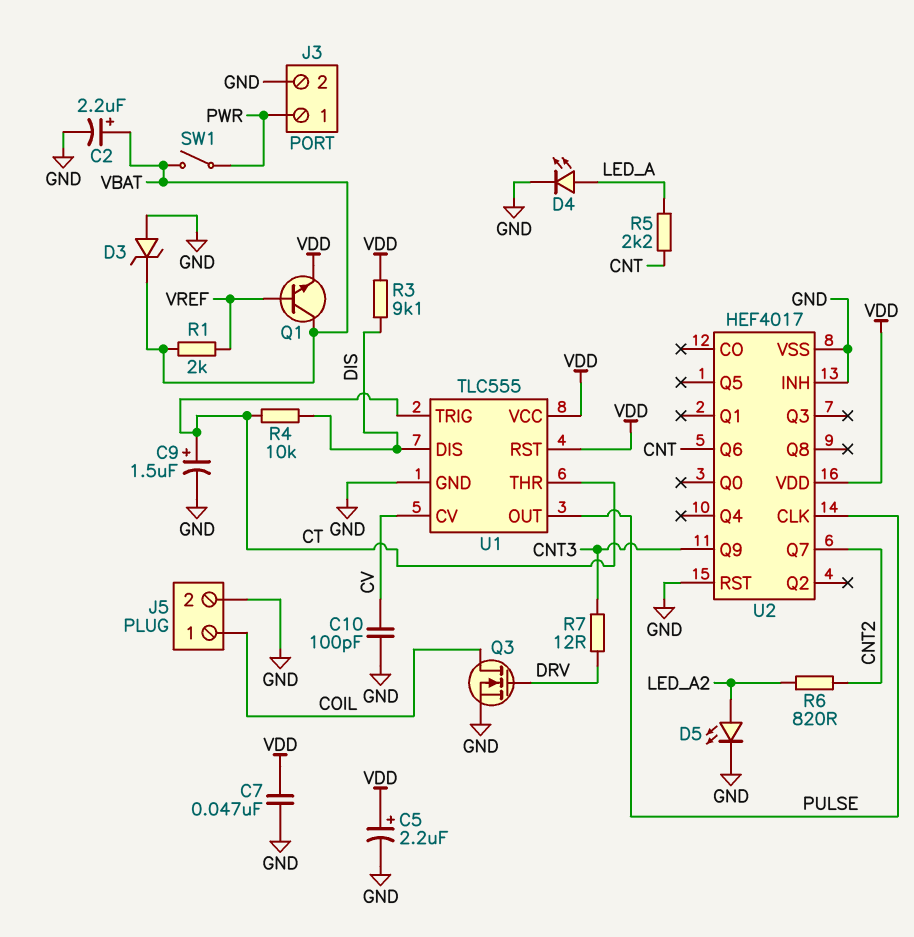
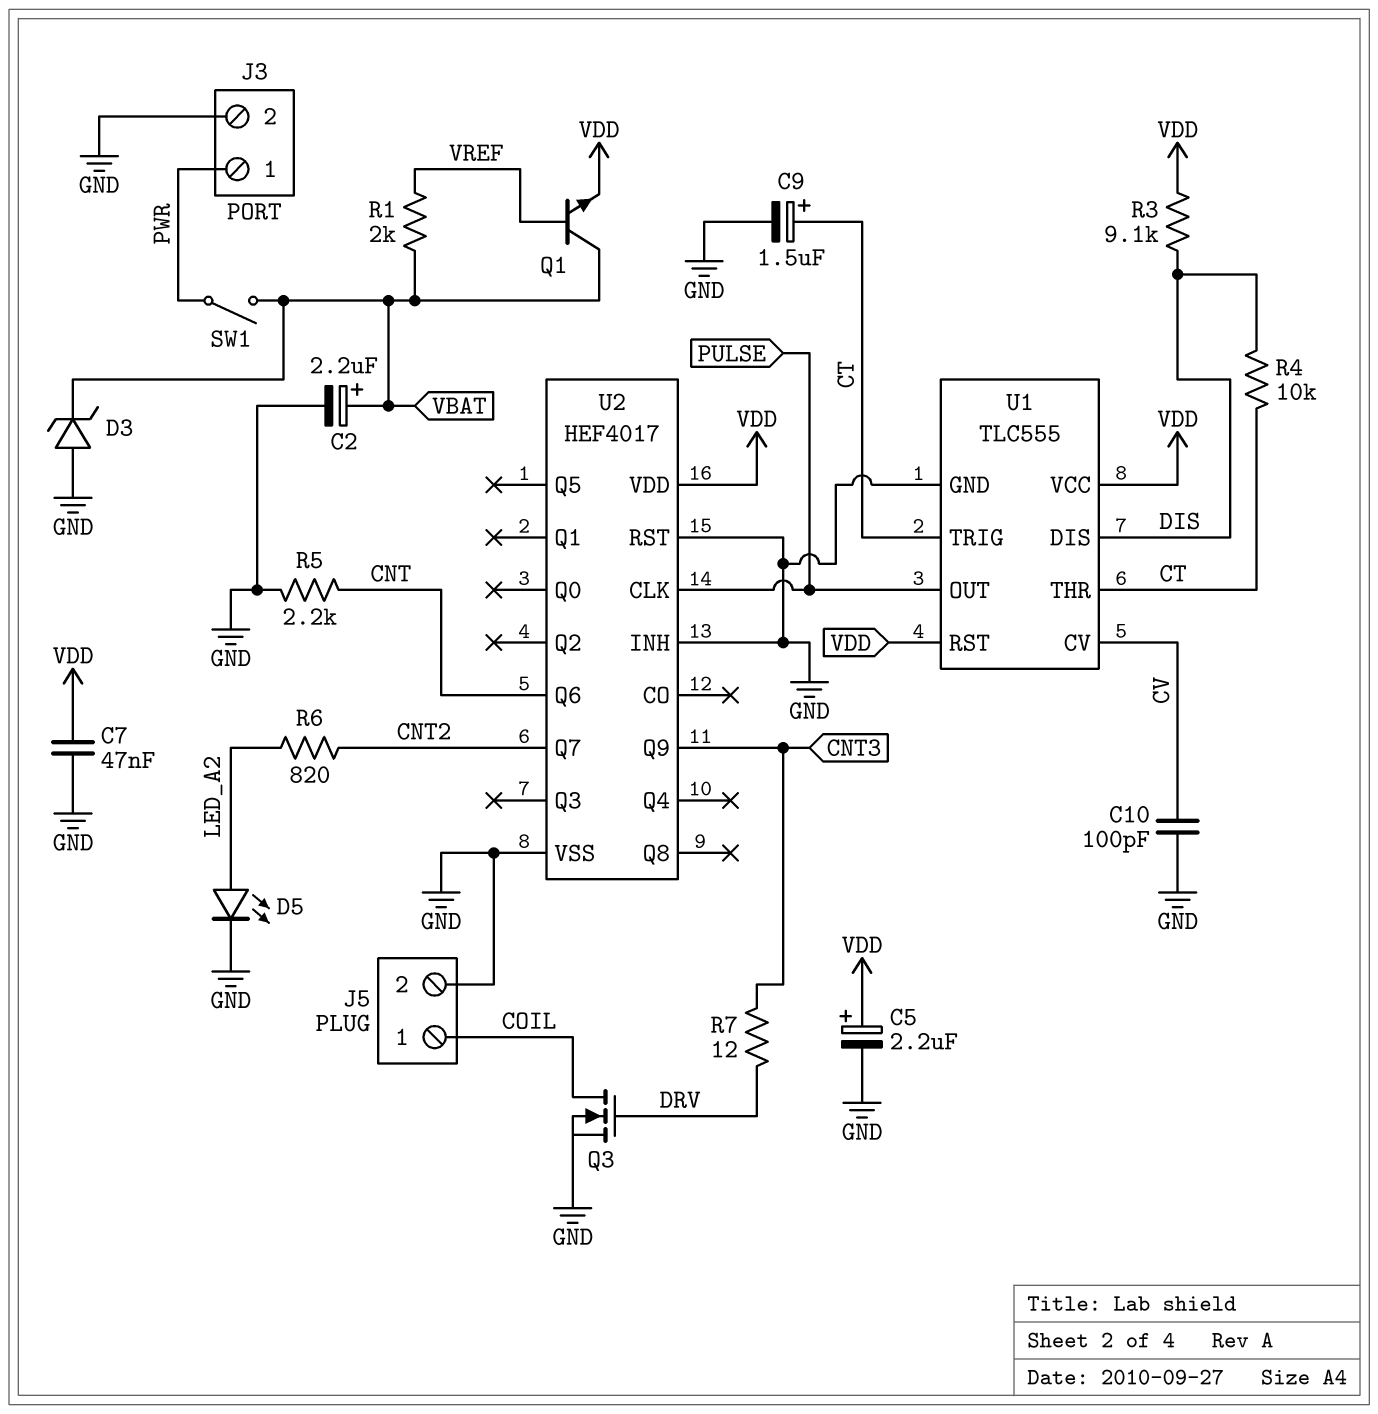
D4: LED (A LED_A, K GND) -> none
R5: 2.2k (CNT, LED_A) -> 2.2k (CNT, GND)

